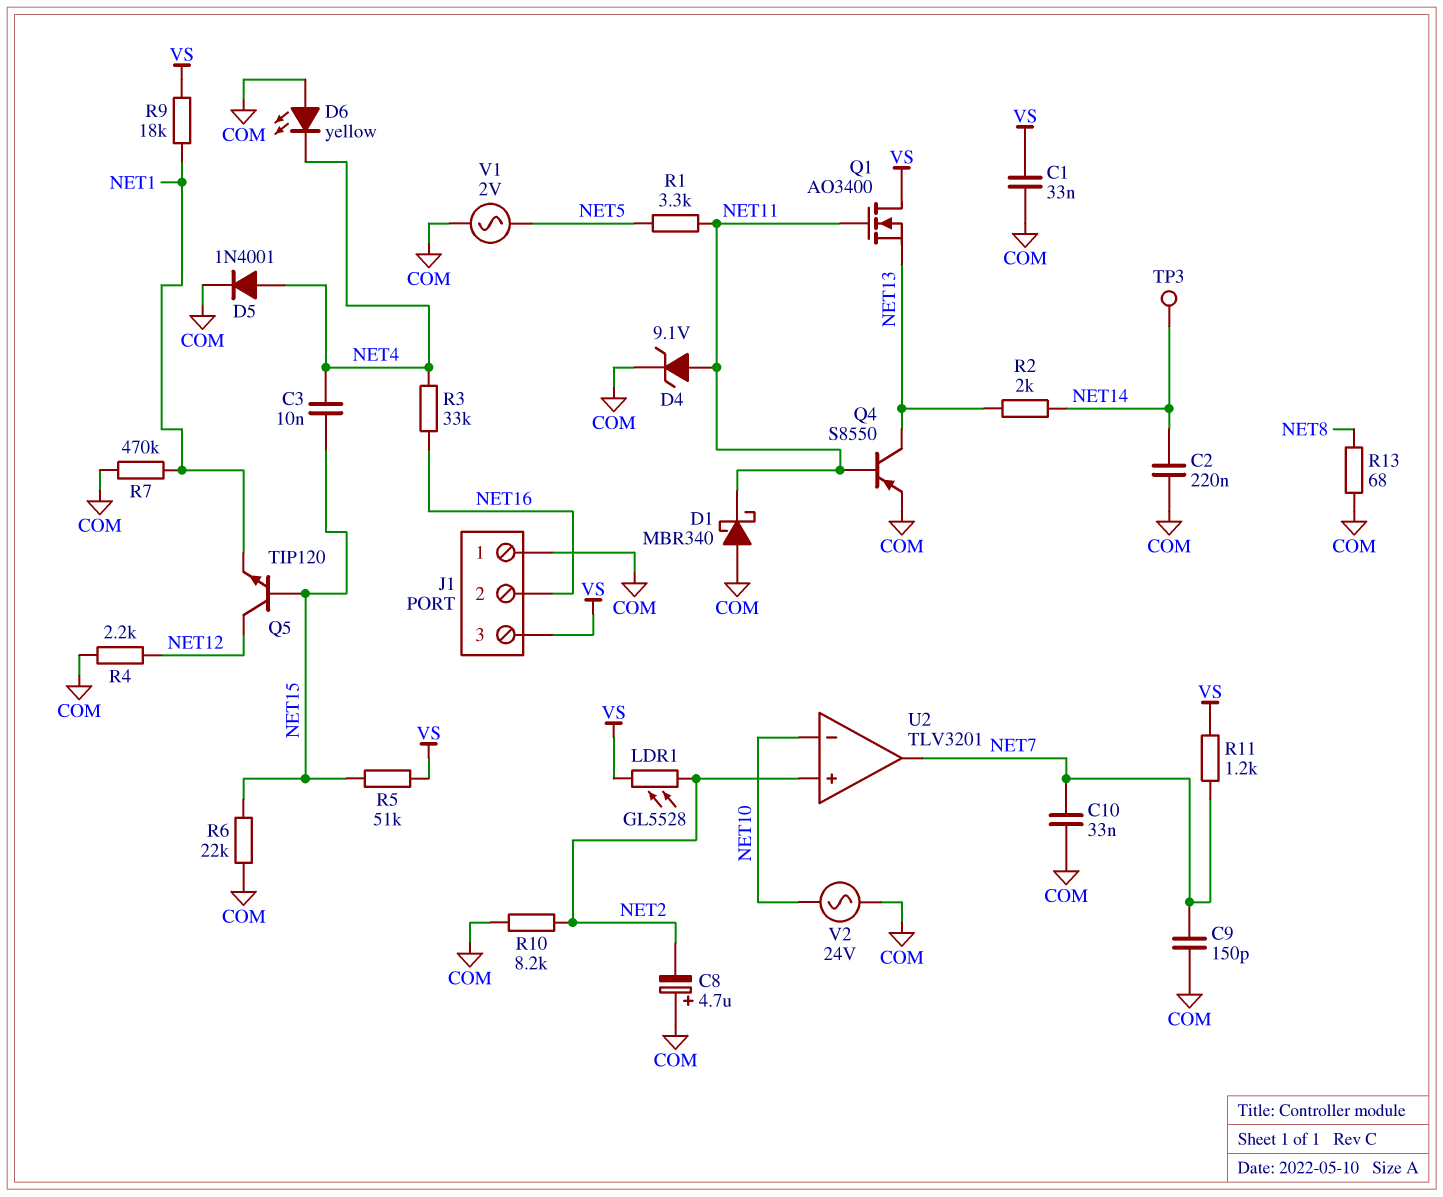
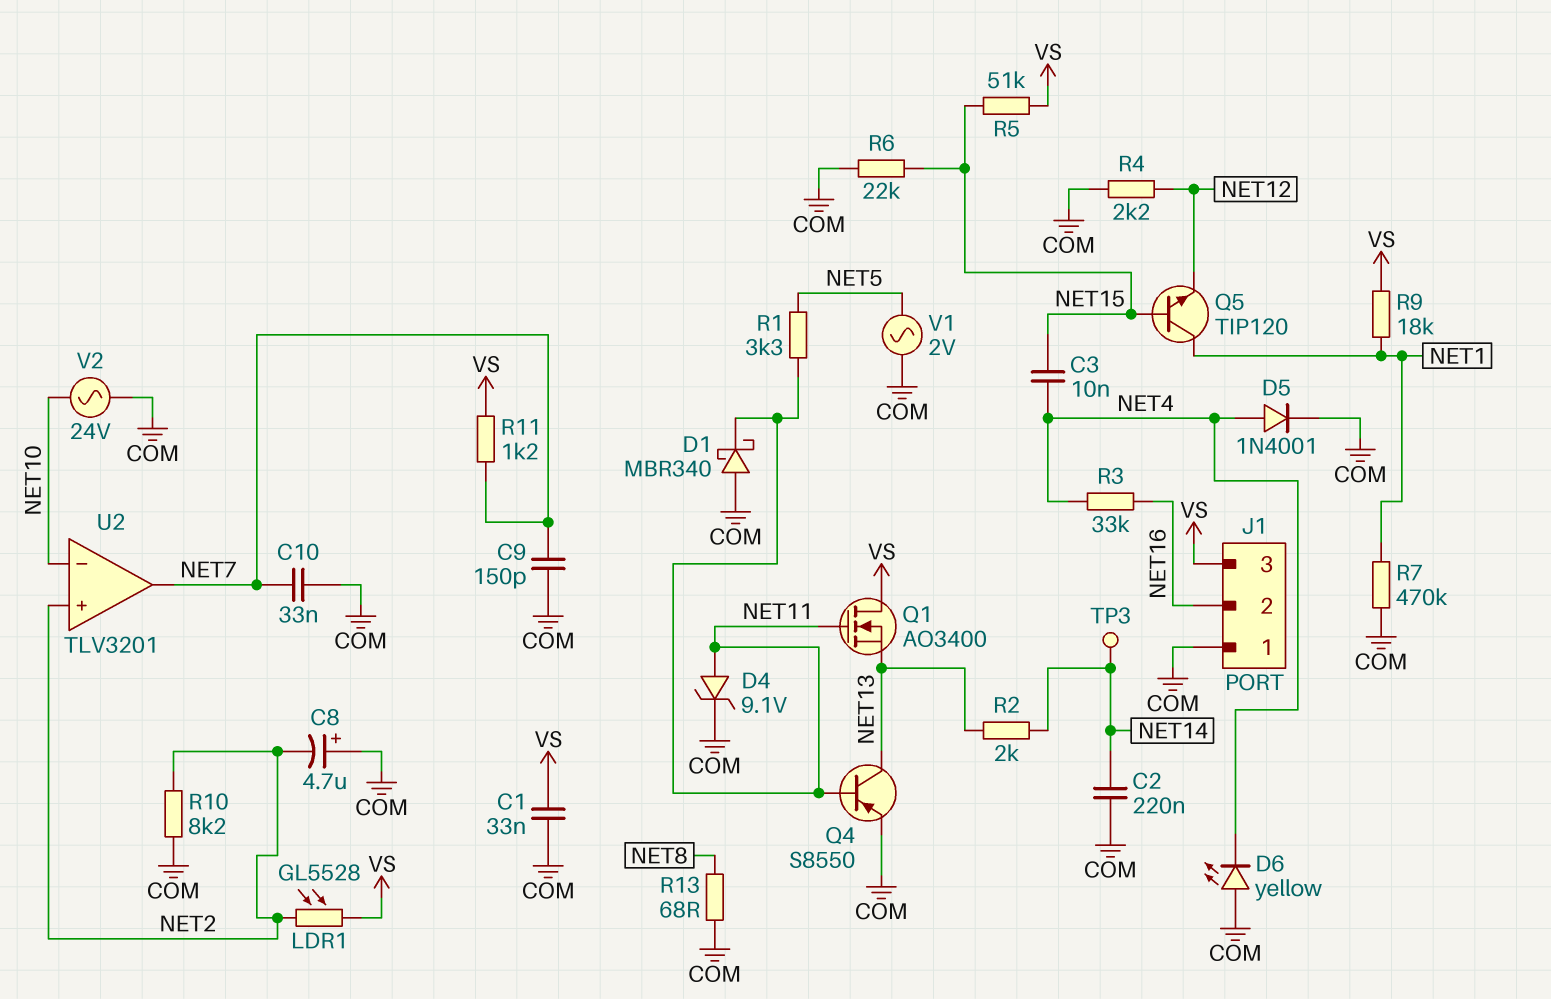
Q5: NPN TIP120 (B NET15, C NET12, E NET1) -> NPN TIP120 (B NET15, C NET1, E NET12)

